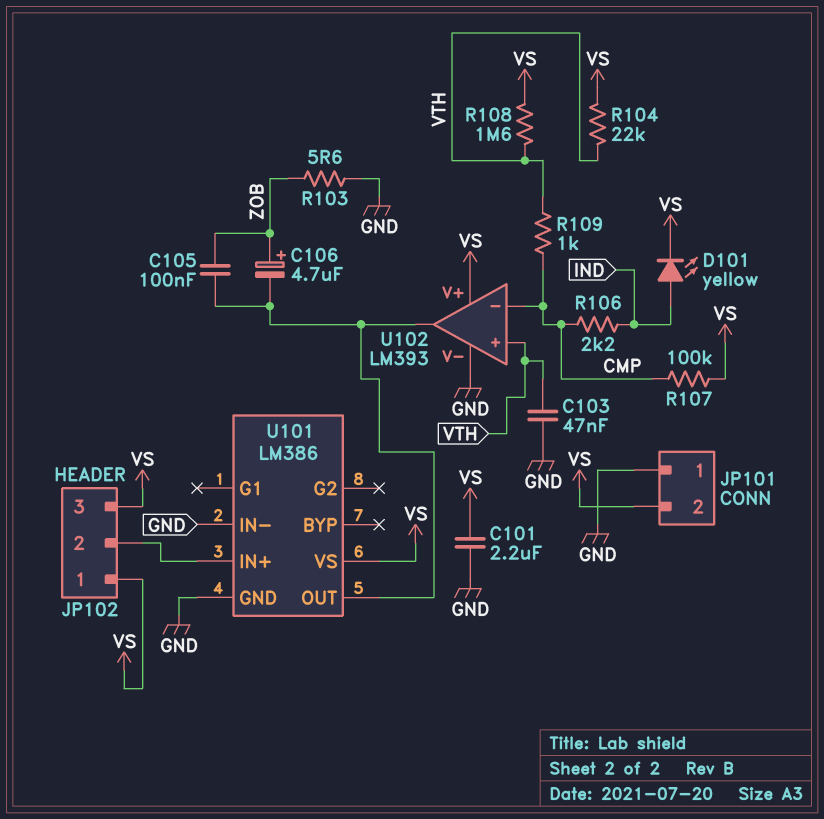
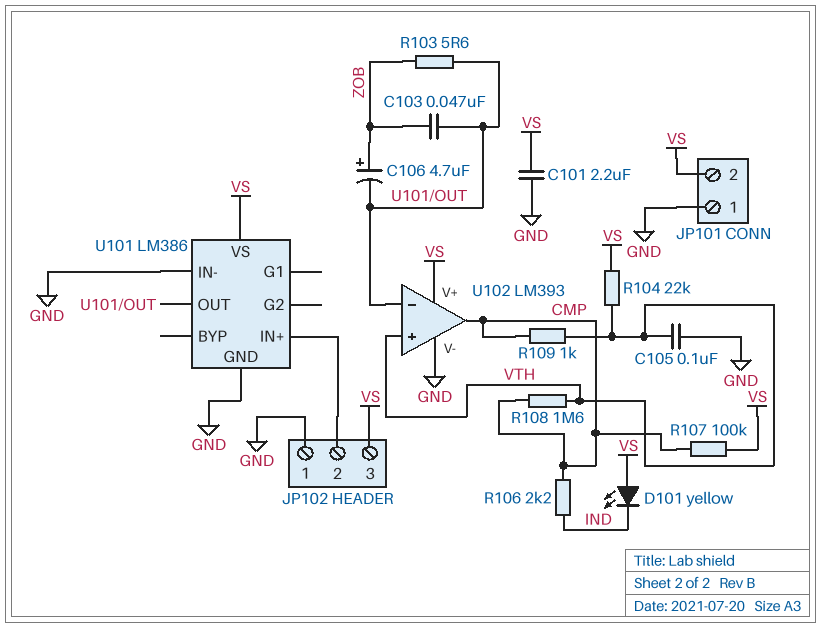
C103: 47nF (GND, VTH) -> 47nF (U101/OUT, ZOB)
C105: 100nF (U101/OUT, ZOB) -> 100nF (GND, VTH)
D101: LED yellow (A IND, K VS) -> LED yellow (A VS, K IND)
JP102 pin 1: VS -> GND
R103: 5.6 (GND, ZOB) -> 5.6 (U101/OUT, ZOB)
R108: 1.6M (VS, VTH) -> 1.6M (CMP, VTH)
U102 pin in-: CMP -> U101/OUT
U102 pin out: U101/OUT -> CMP

